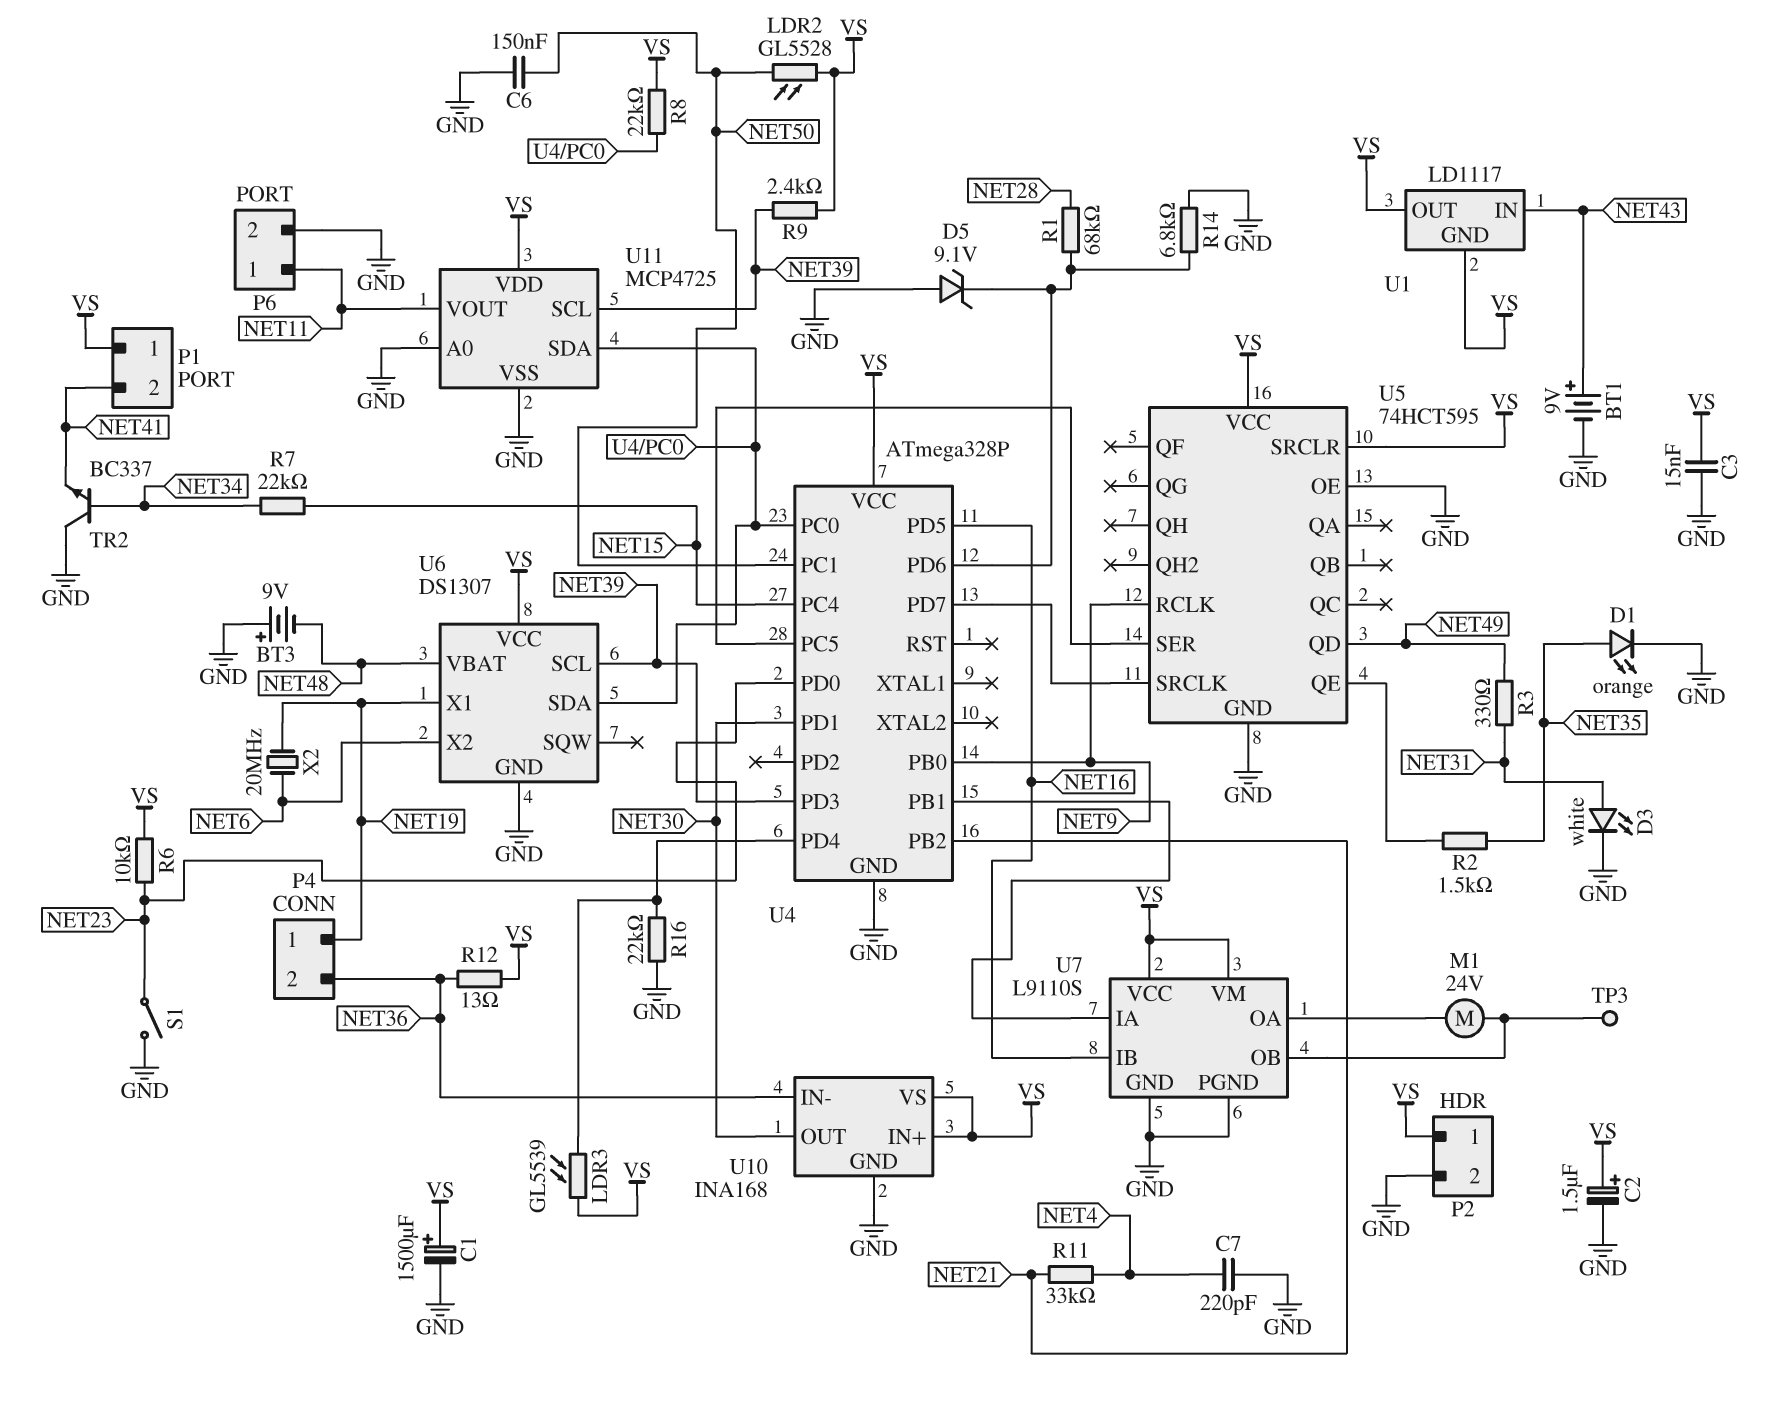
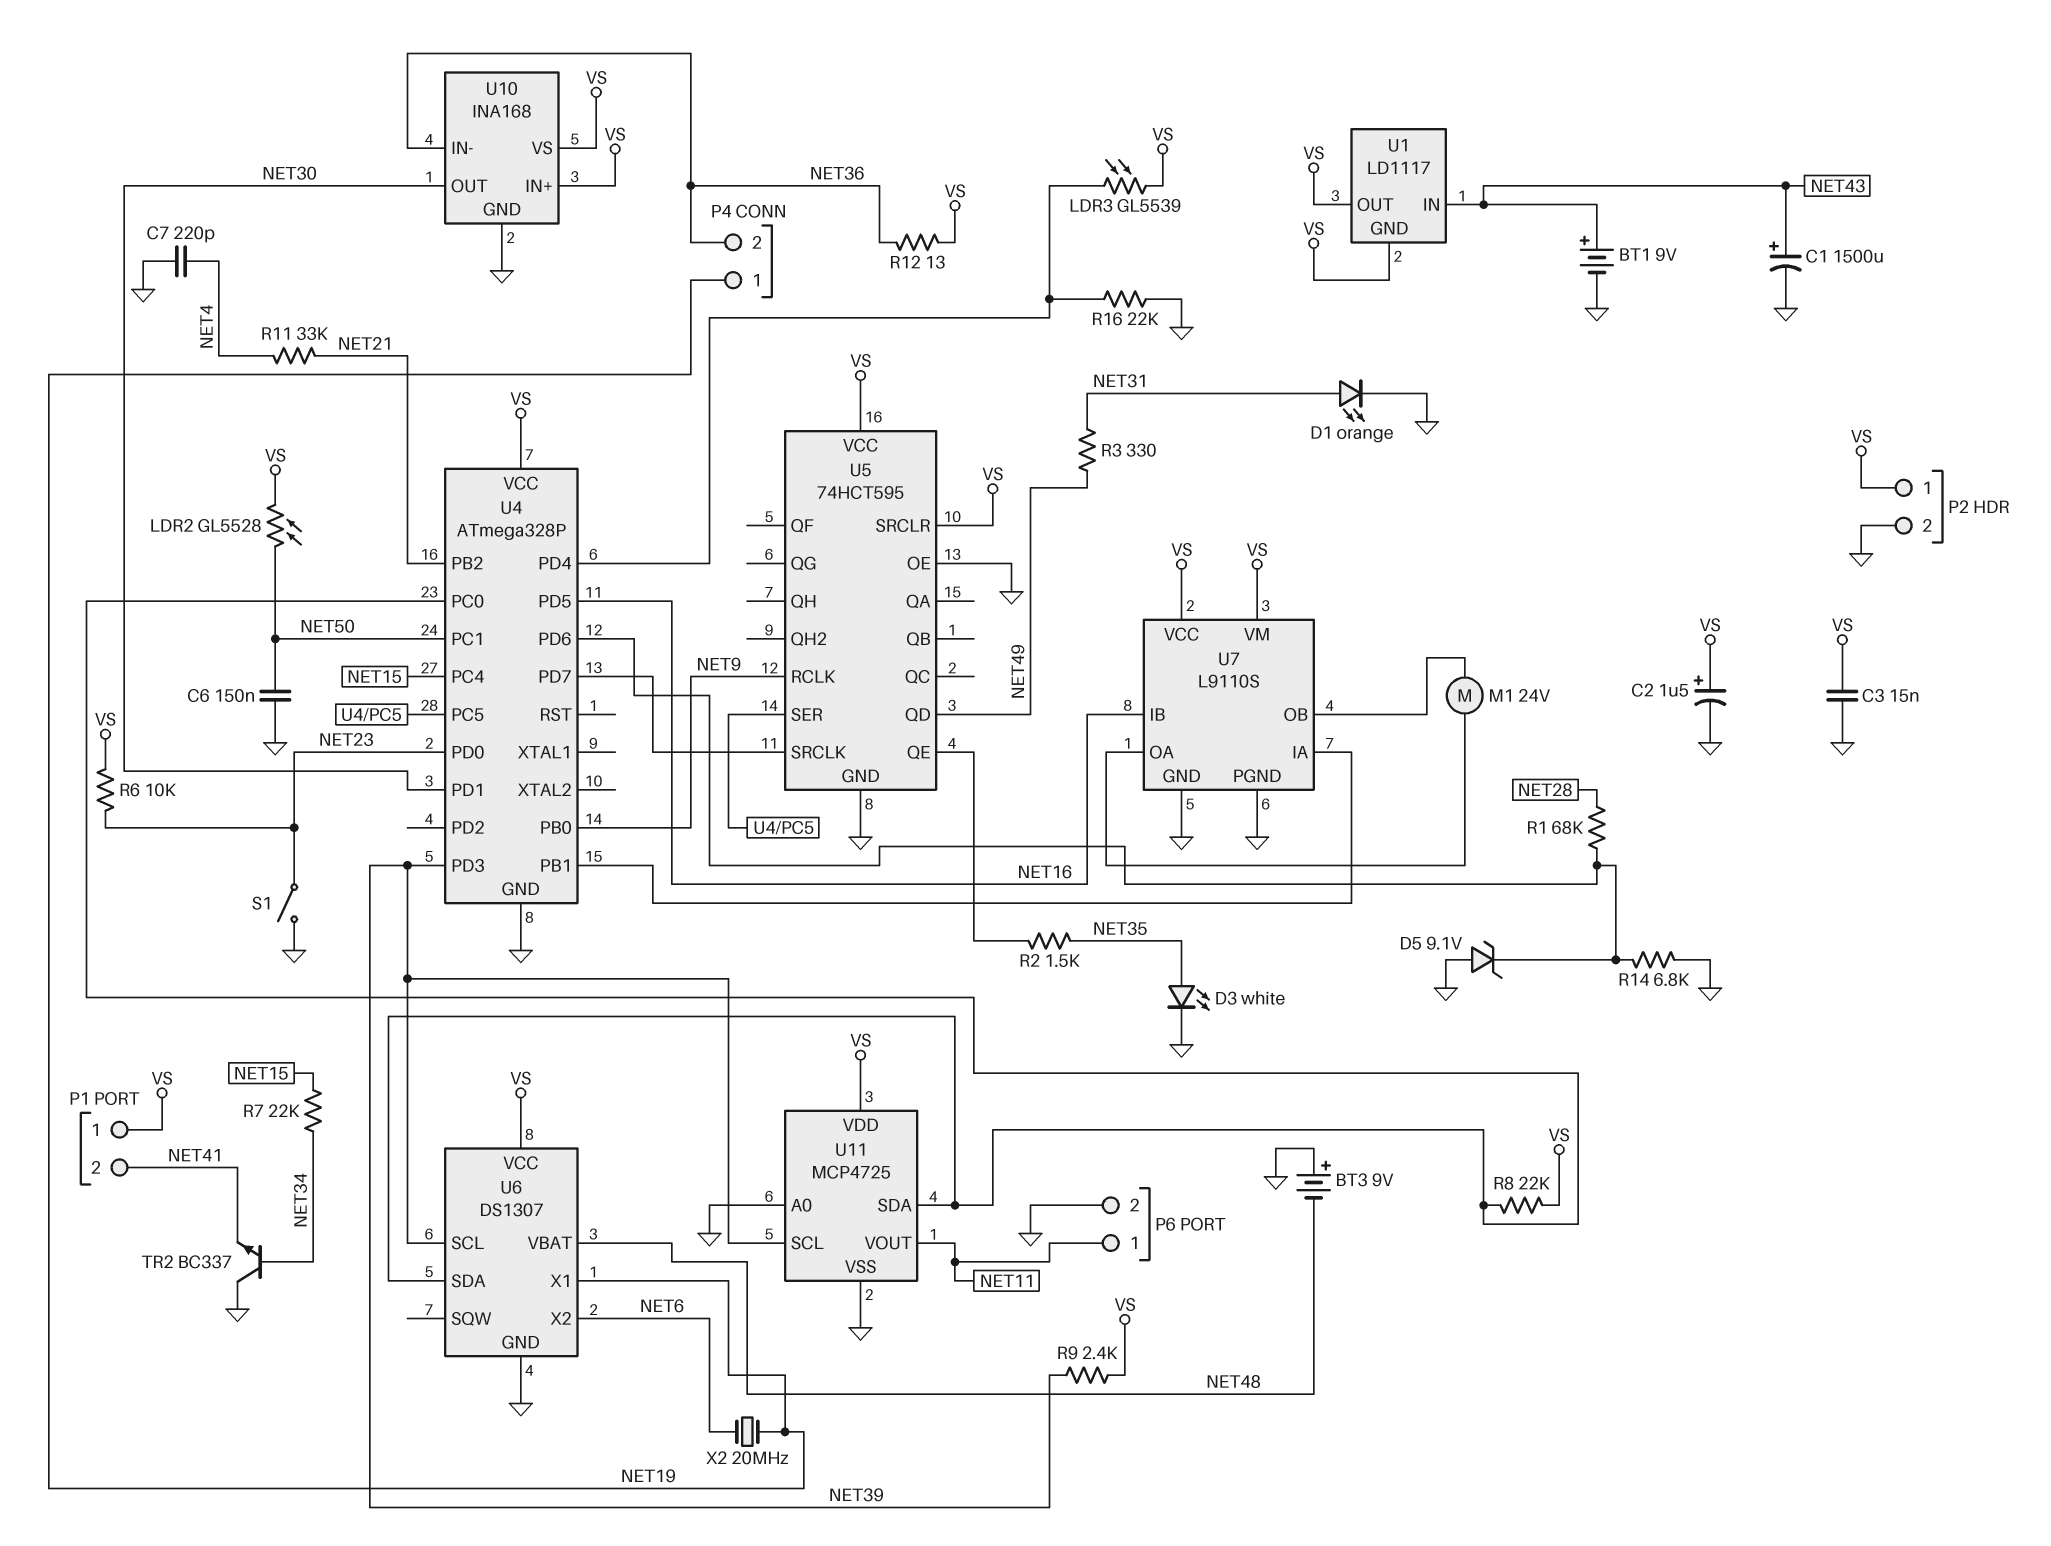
C1: 1500uF (plus VS, minus GND) -> 1500uF (plus NET43, minus GND)
D1: LED orange (A NET35, K GND) -> LED orange (A NET31, K GND)
D3: LED white (A NET31, K GND) -> LED white (A NET35, K GND)
TP3: test point (U7/OB) -> none

